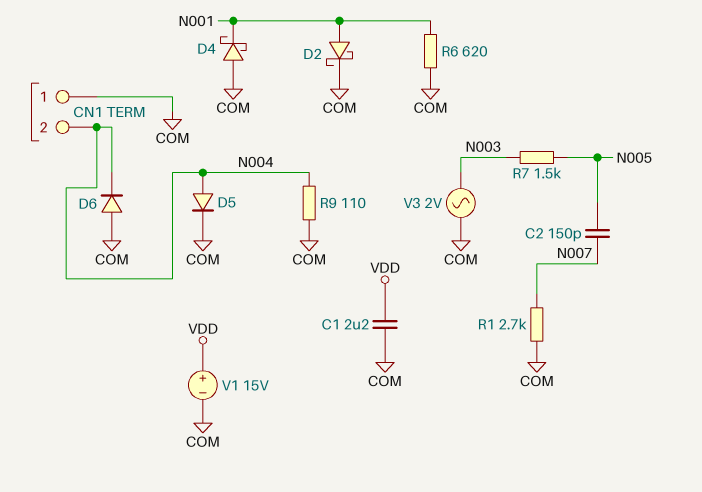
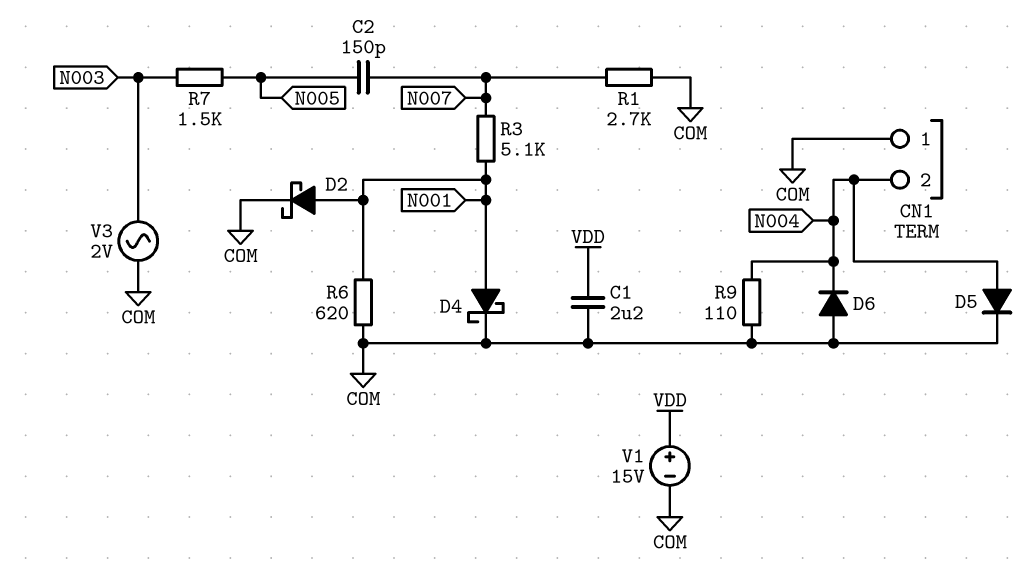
D4: schottky (A COM, K N001) -> schottky (A N001, K COM)
R3: none -> 5.1k (N001, N007)

